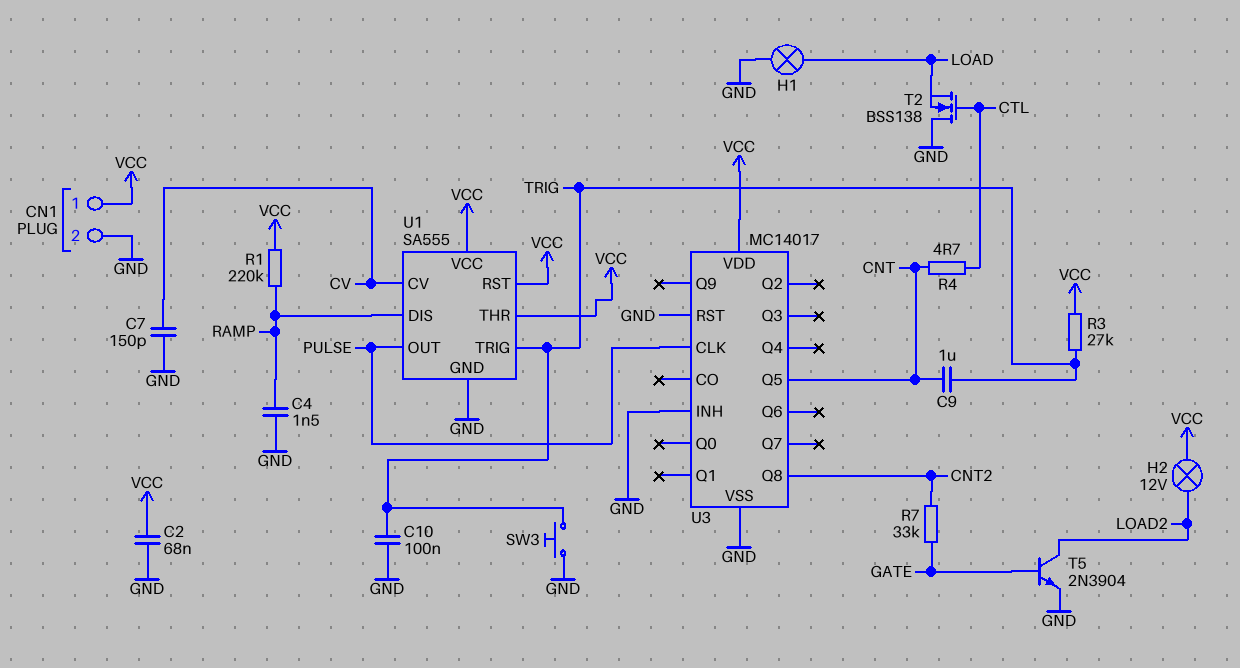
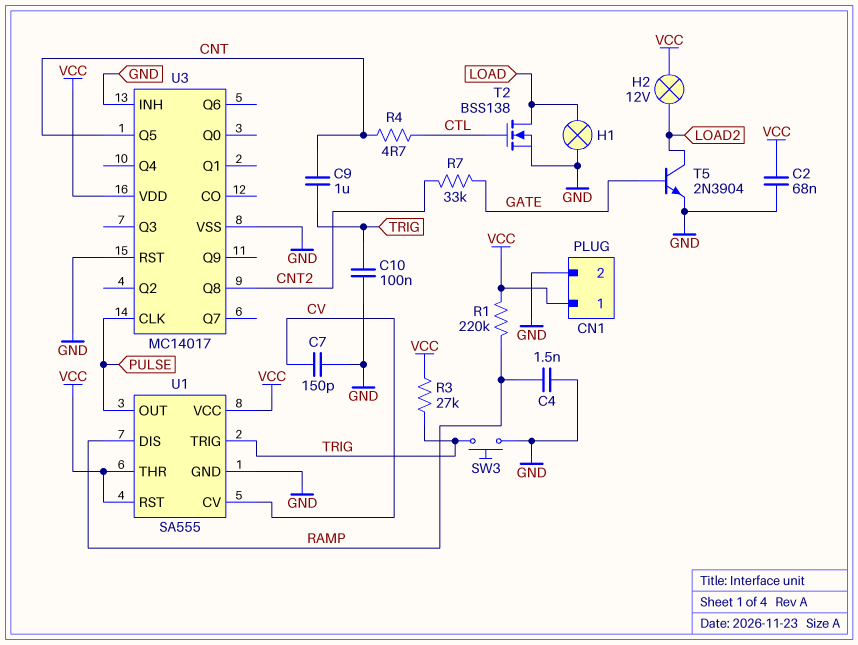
T2: NMOS BSS138 (G CTL, D GND, S LOAD) -> NMOS BSS138 (G CTL, D LOAD, S GND)

